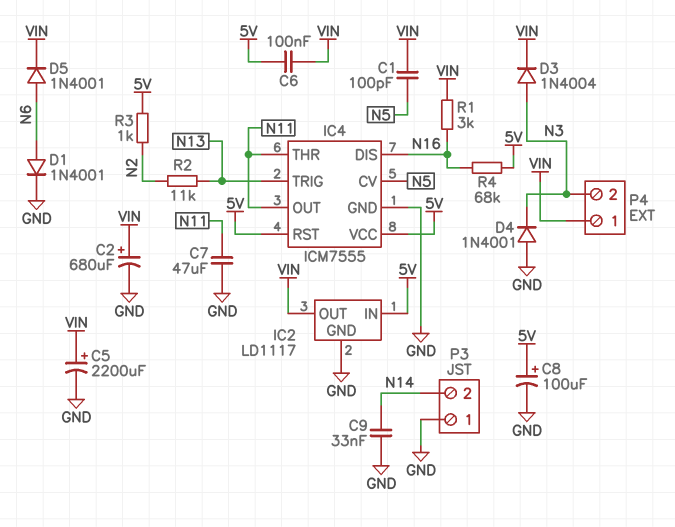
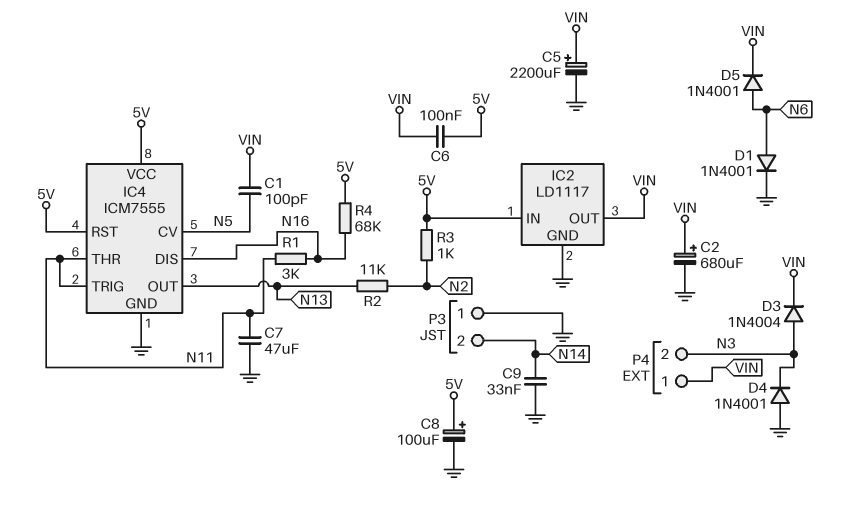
IC4 pin OUT: N11 -> N13
IC4 pin TRIG: N13 -> N11
R1: 3k (N16, VIN) -> 3k (N11, N16)

